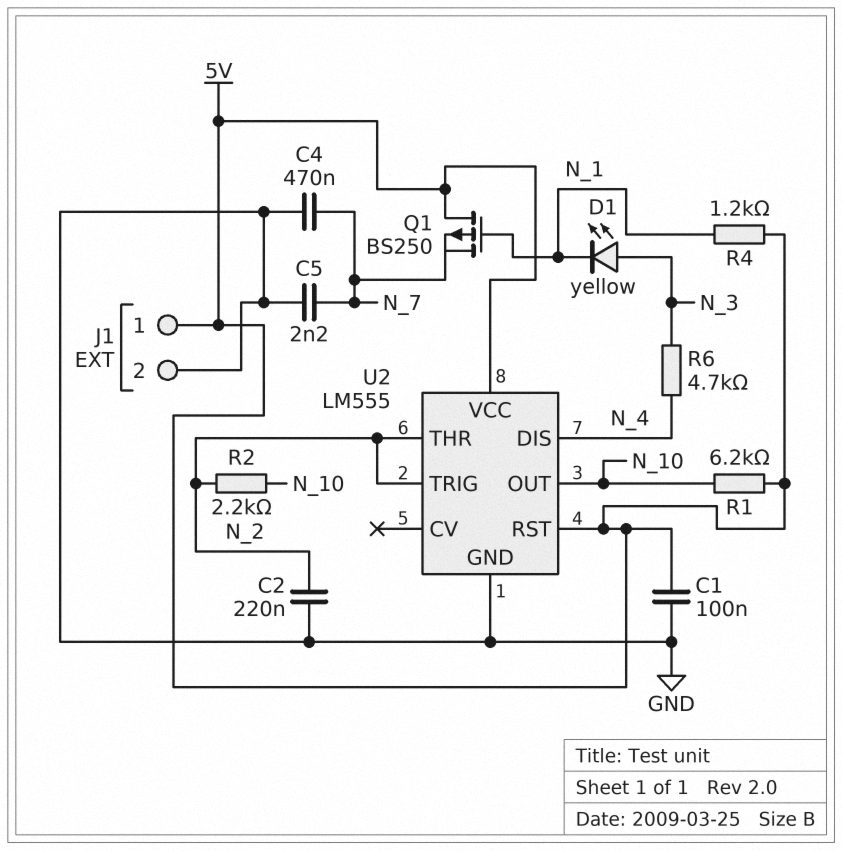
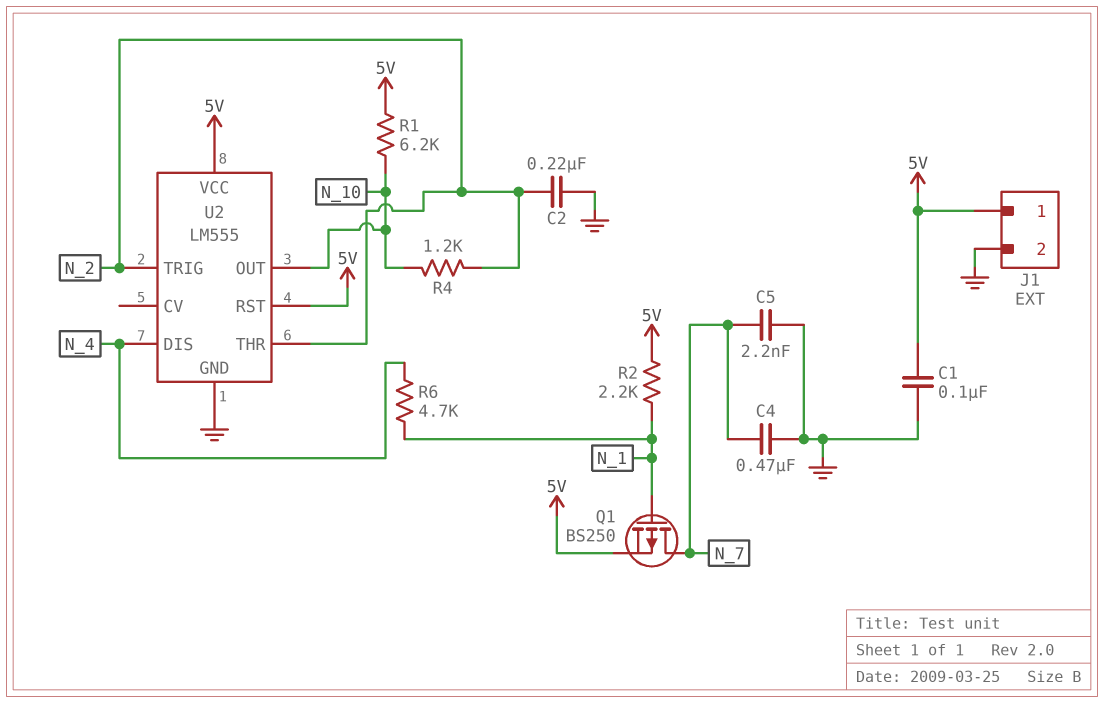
D1: LED yellow (A N_3, K N_1) -> none
Q1: PMOS BS250 (G N_1, D 5V, S N_7) -> PMOS BS250 (G N_1, D N_7, S 5V)
R2: 2.2k (N_2, N_10) -> 2.2k (5V, N_1)
R4: 1.2k (5V, N_1) -> 1.2k (N_2, N_10)
R6: 4.7k (N_3, N_4) -> 4.7k (N_1, N_4)

